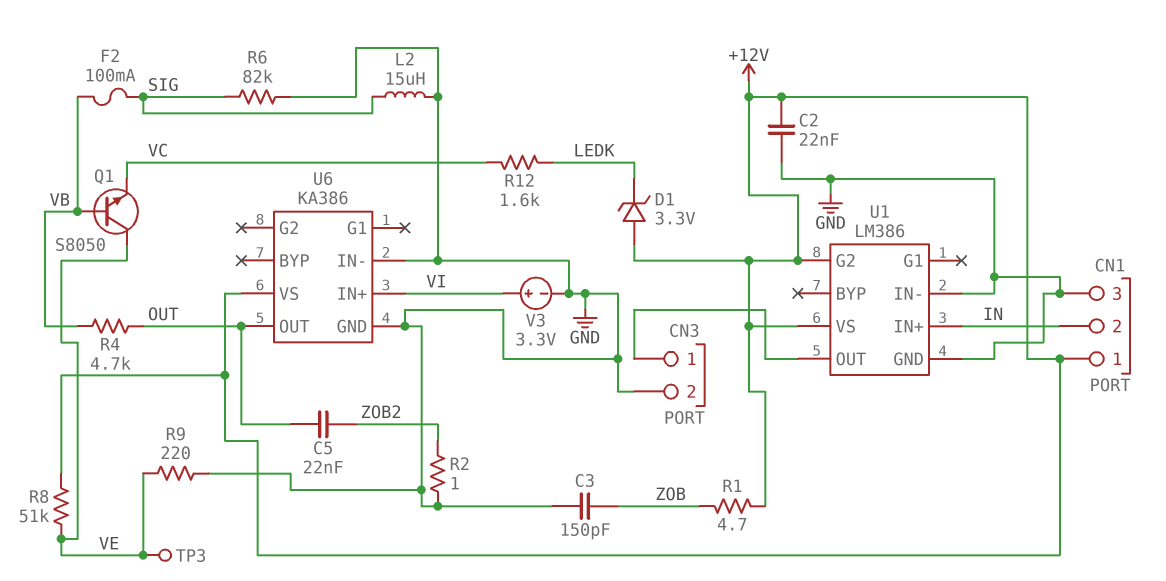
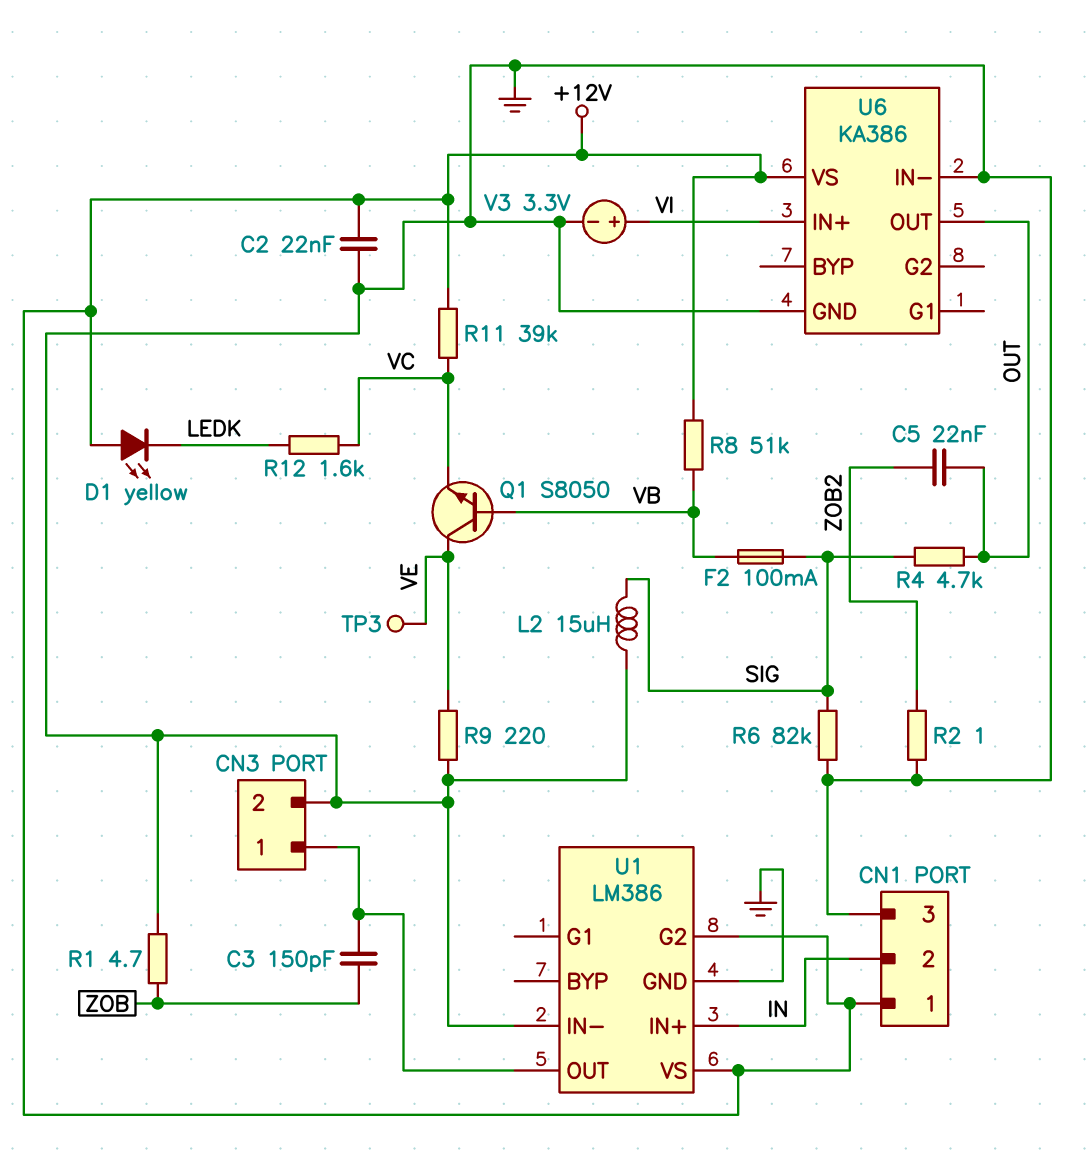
C3: 150pF (GND, ZOB) -> 150pF (CN3/1, ZOB)
D1: zener 3.3V (A +12V, K LEDK) -> LED yellow (A +12V, K LEDK)
R1: 4.7 (+12V, ZOB) -> 4.7 (GND, ZOB)
R4: 4.7k (OUT, VB) -> 4.7k (OUT, SIG)
R8: 51k (+12V, VE) -> 51k (+12V, VB)
R11: none -> 39k (+12V, VC)

